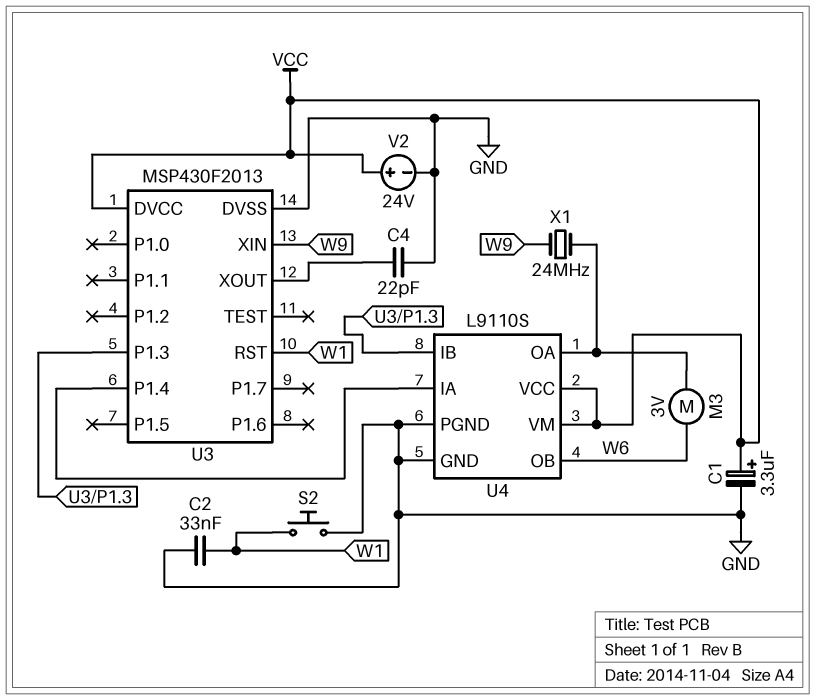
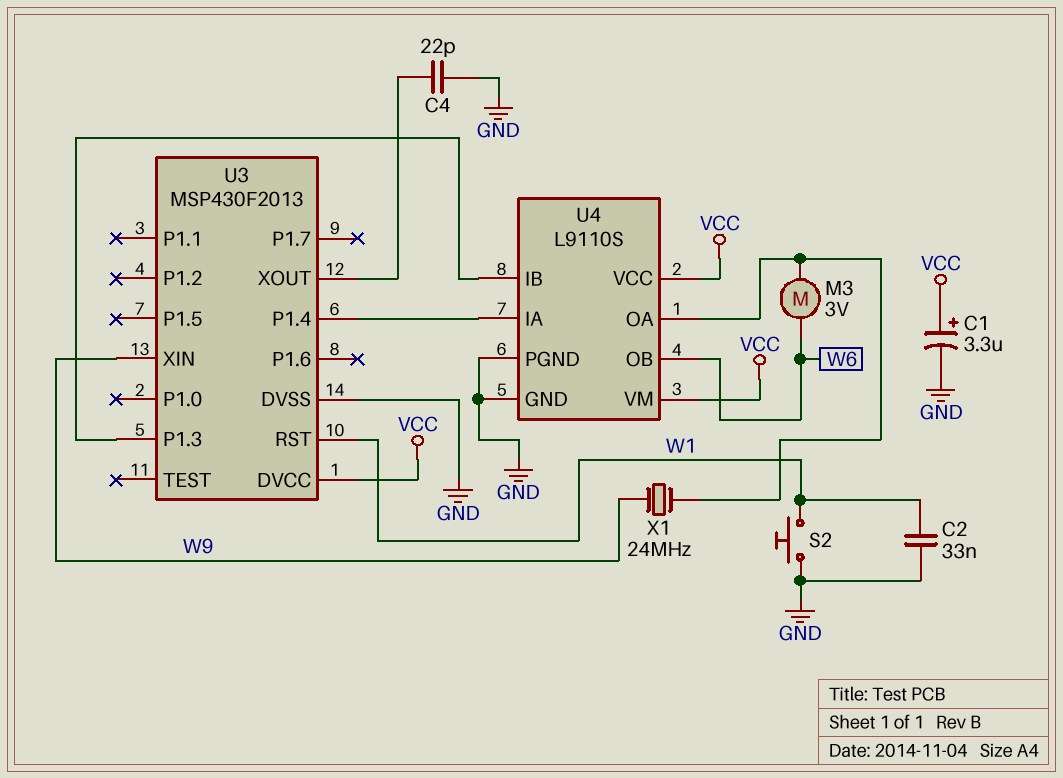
V2: 24V (plus VCC, minus GND) -> none

